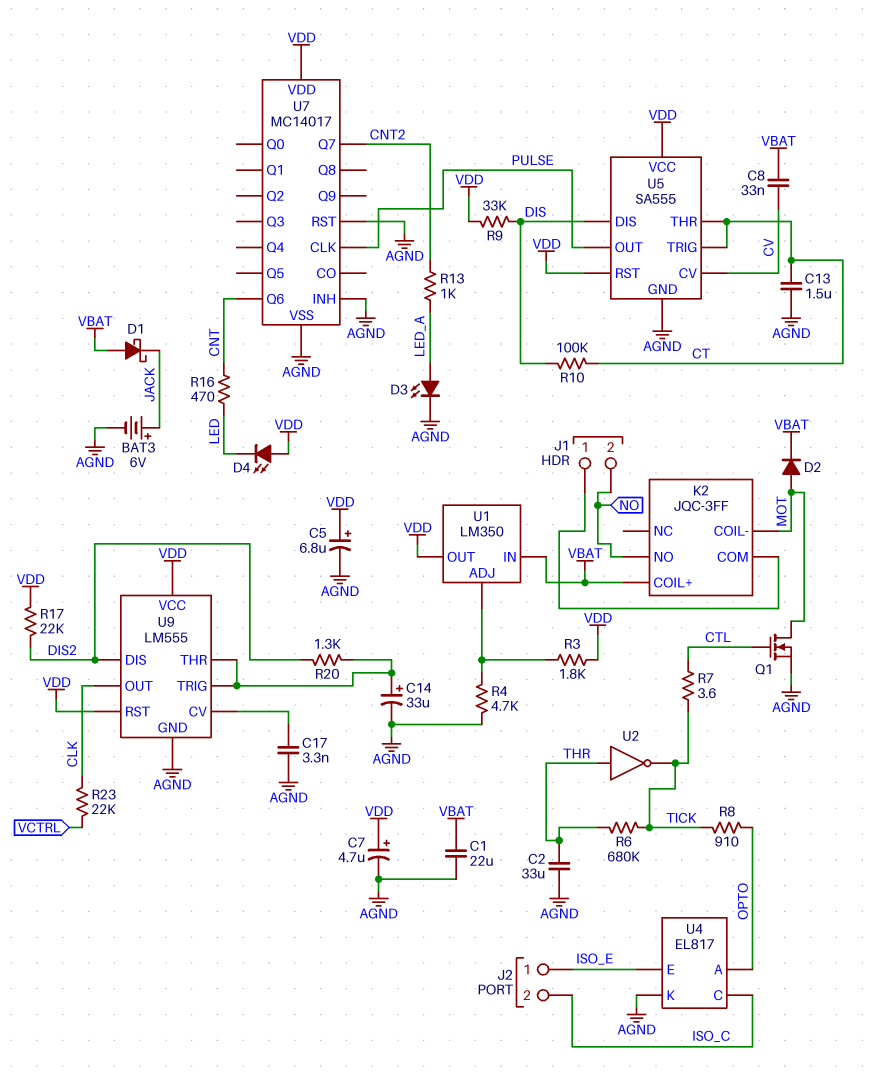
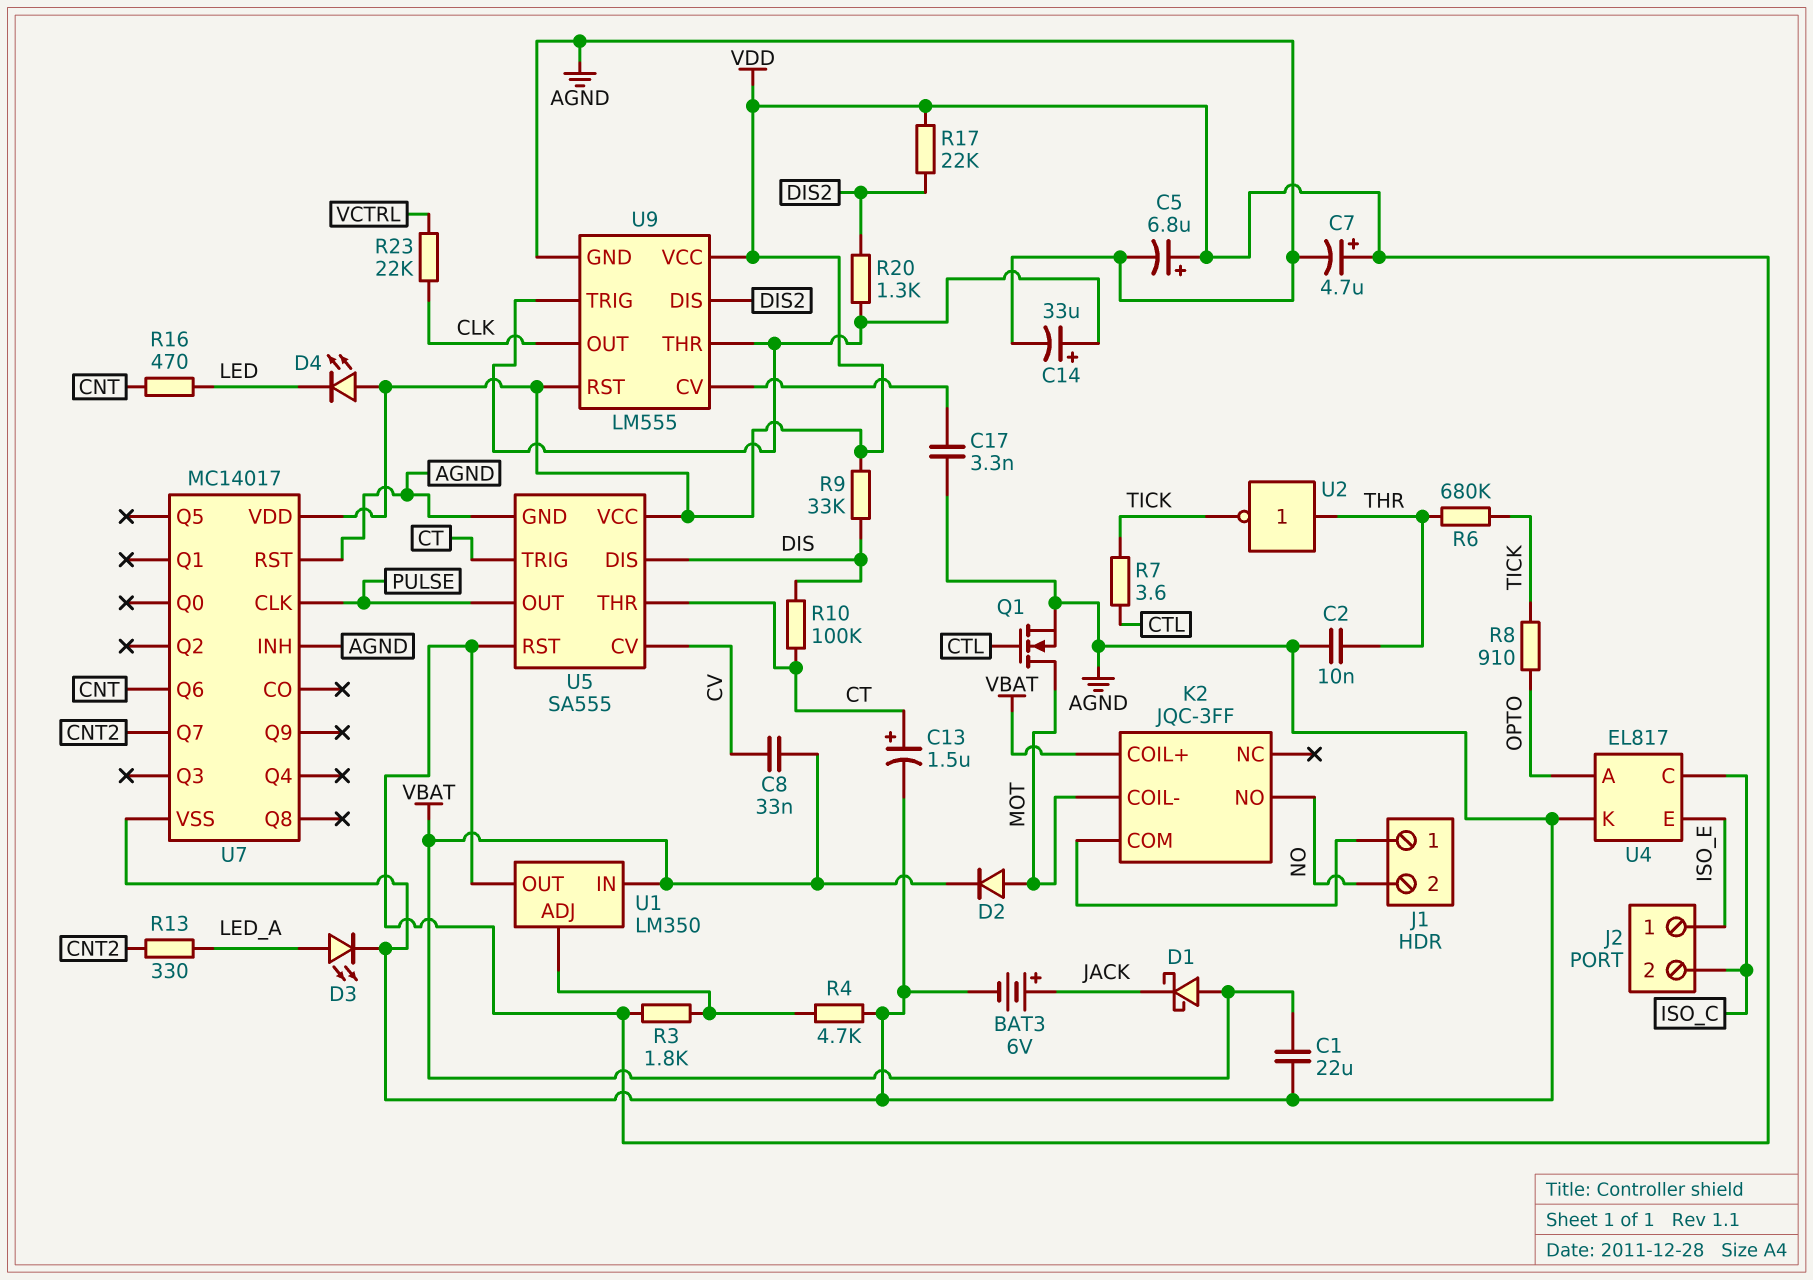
C2: 33uF (AGND, THR) -> 10nF (AGND, THR)
C13: 1.5uF (AGND, CT) -> 1.5uF (plus CT, minus AGND)
R13: 1k (CNT2, LED_A) -> 330 (CNT2, LED_A)

